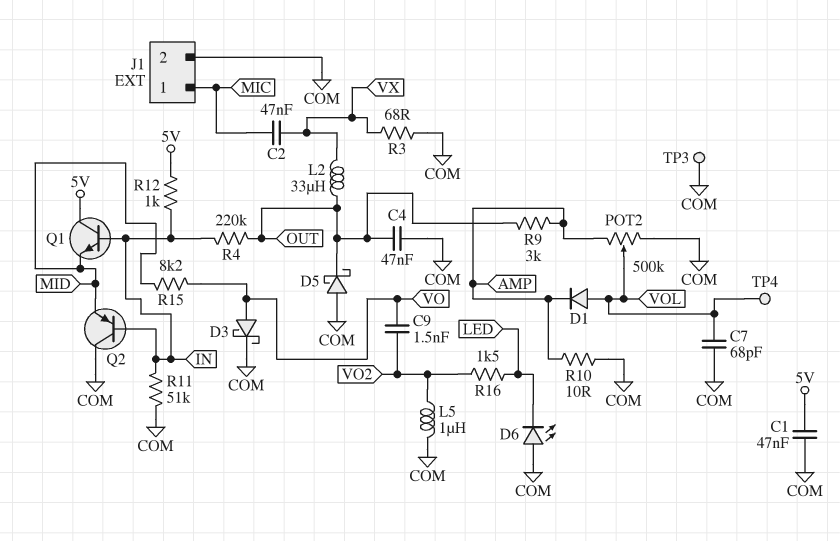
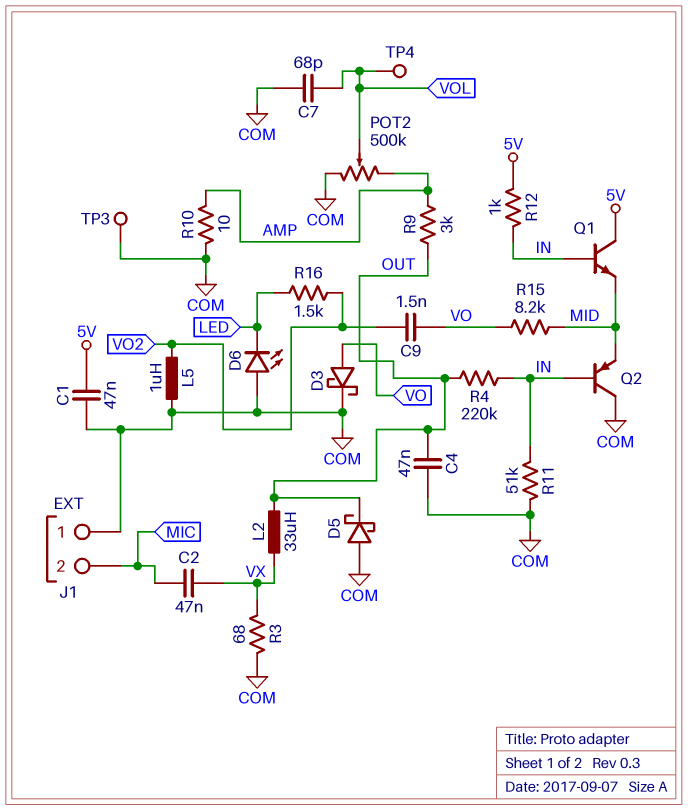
D1: diode (A VOL, K AMP) -> none
J1 pin 1: MIC -> COM
J1 pin 2: COM -> MIC

